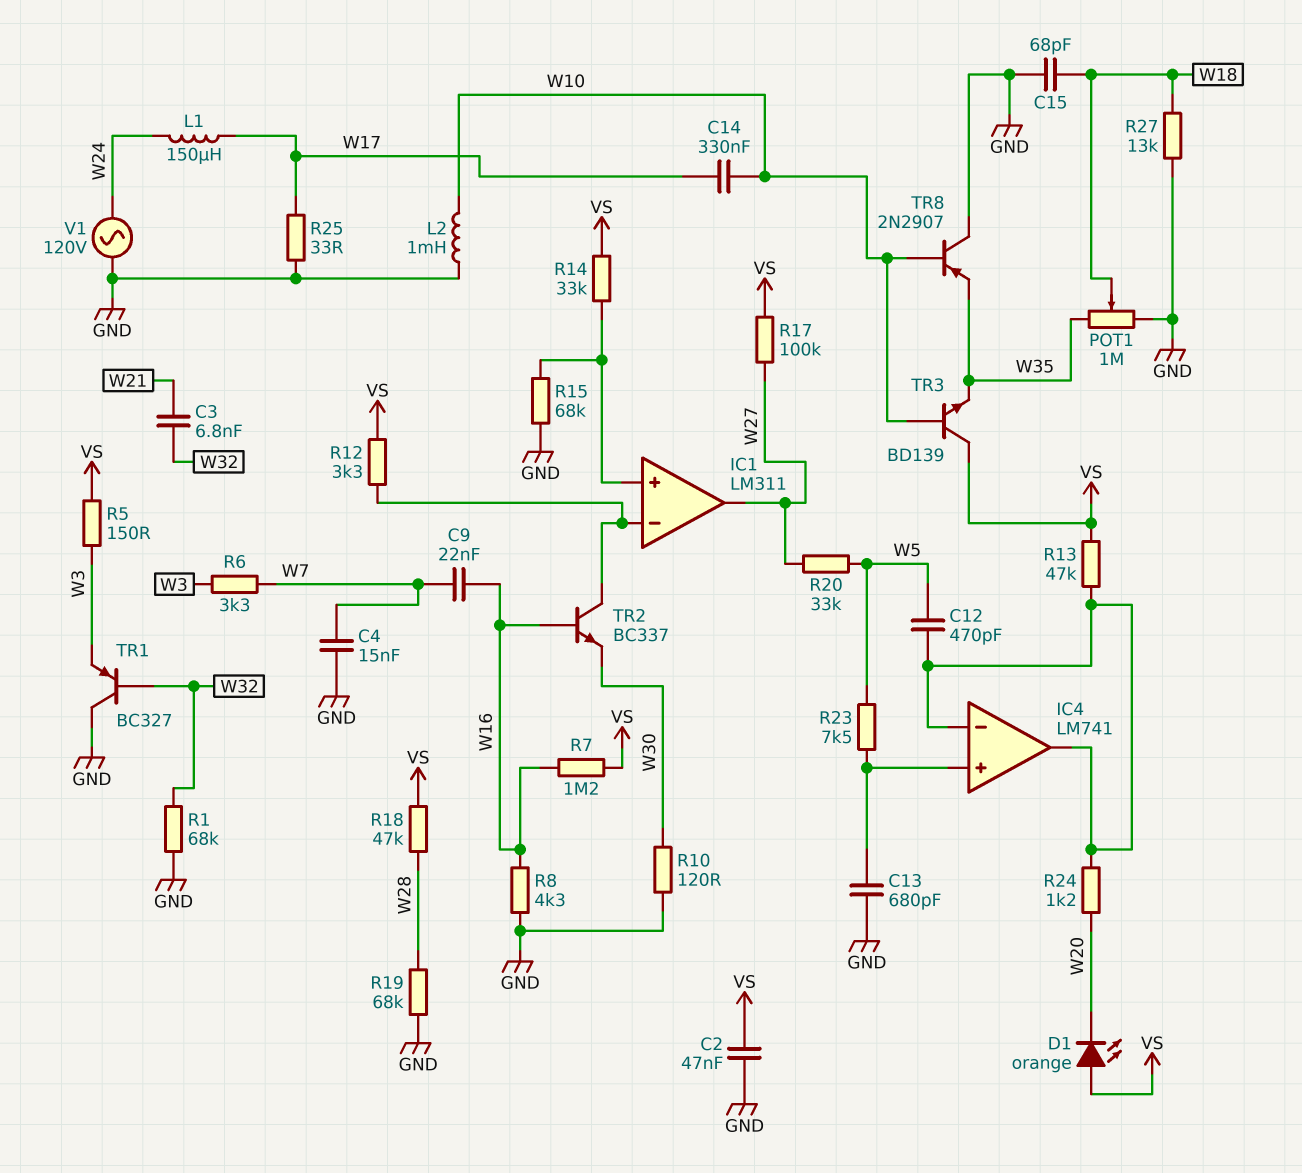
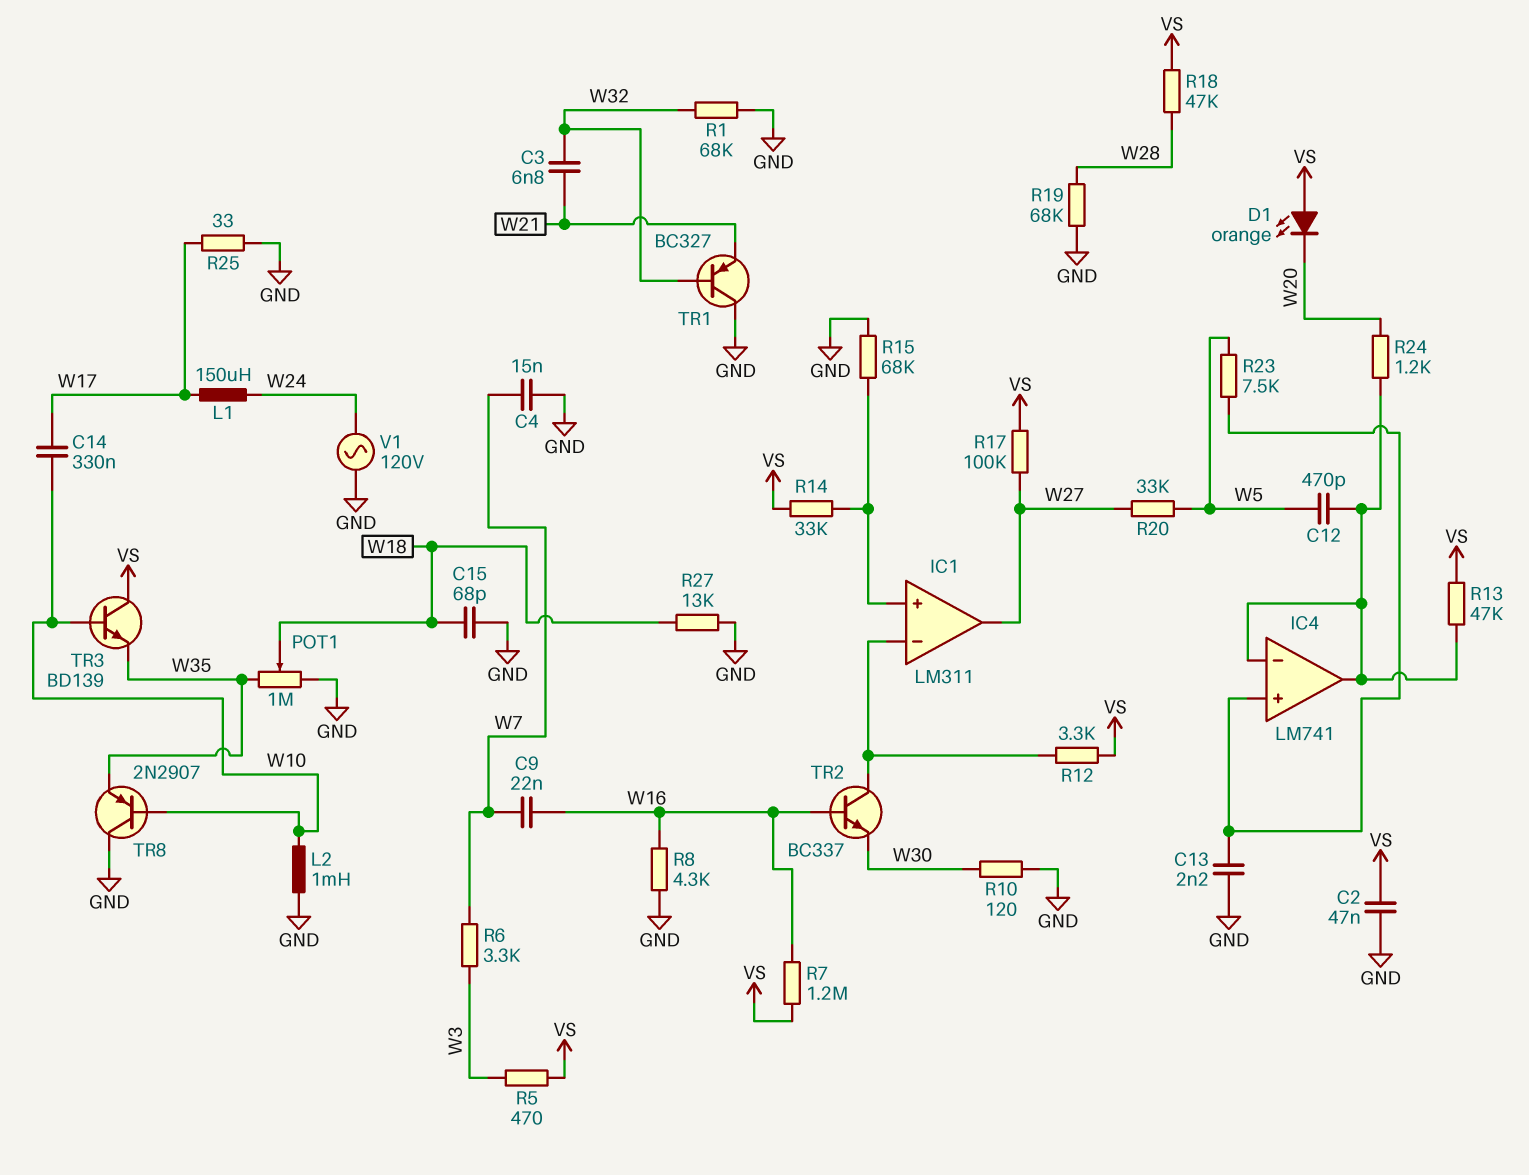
C13: 680pF (GND, IC4/in+) -> 2.2nF (GND, IC4/in+)
R5: 150 (VS, W3) -> 470 (VS, W3)
TR1: PNP BC327 (B W32, C GND, E W3) -> PNP BC327 (B W32, C GND, E W21)

